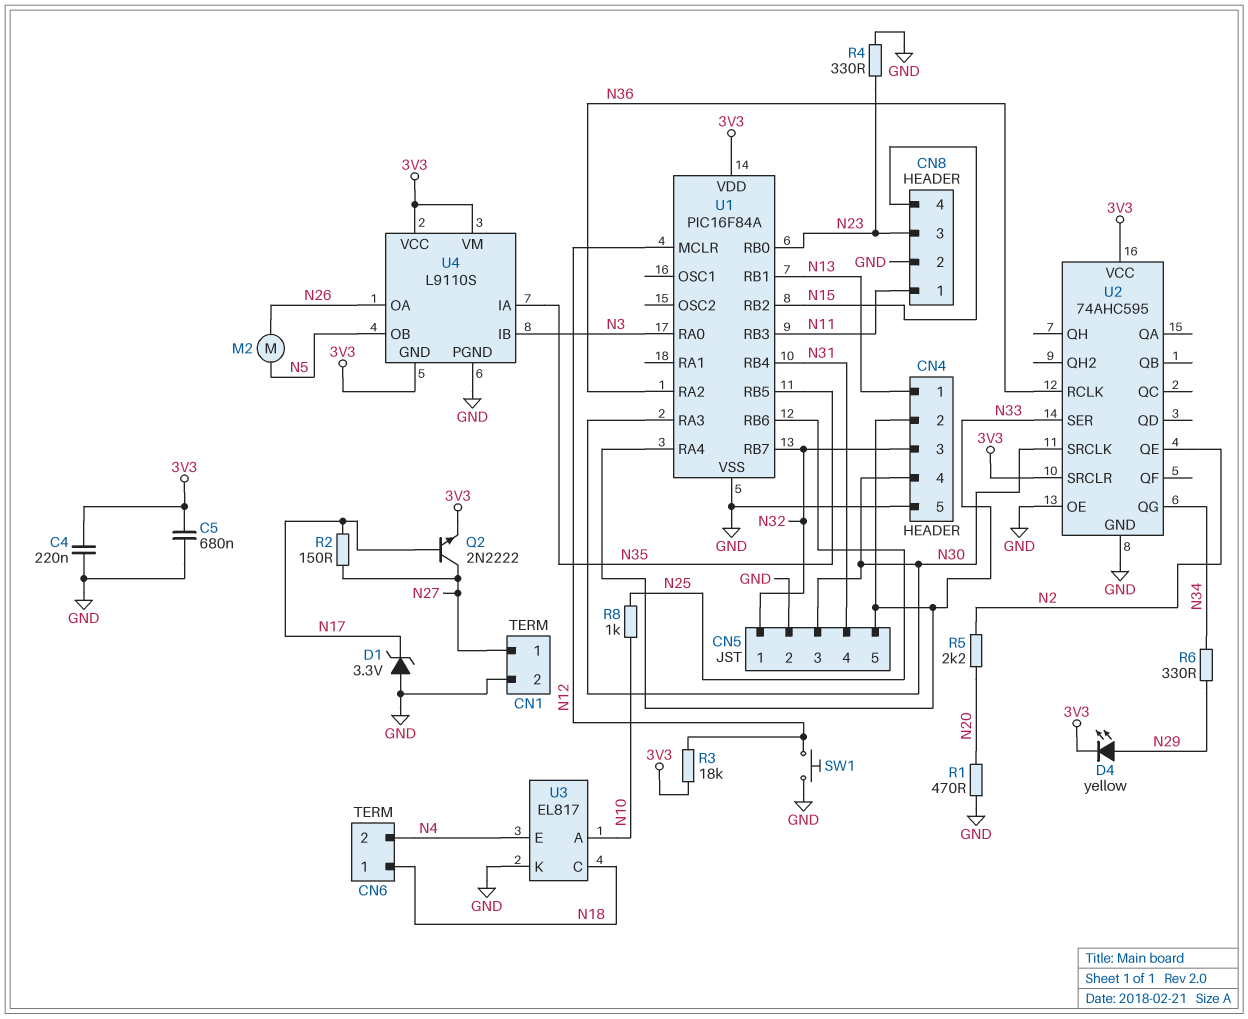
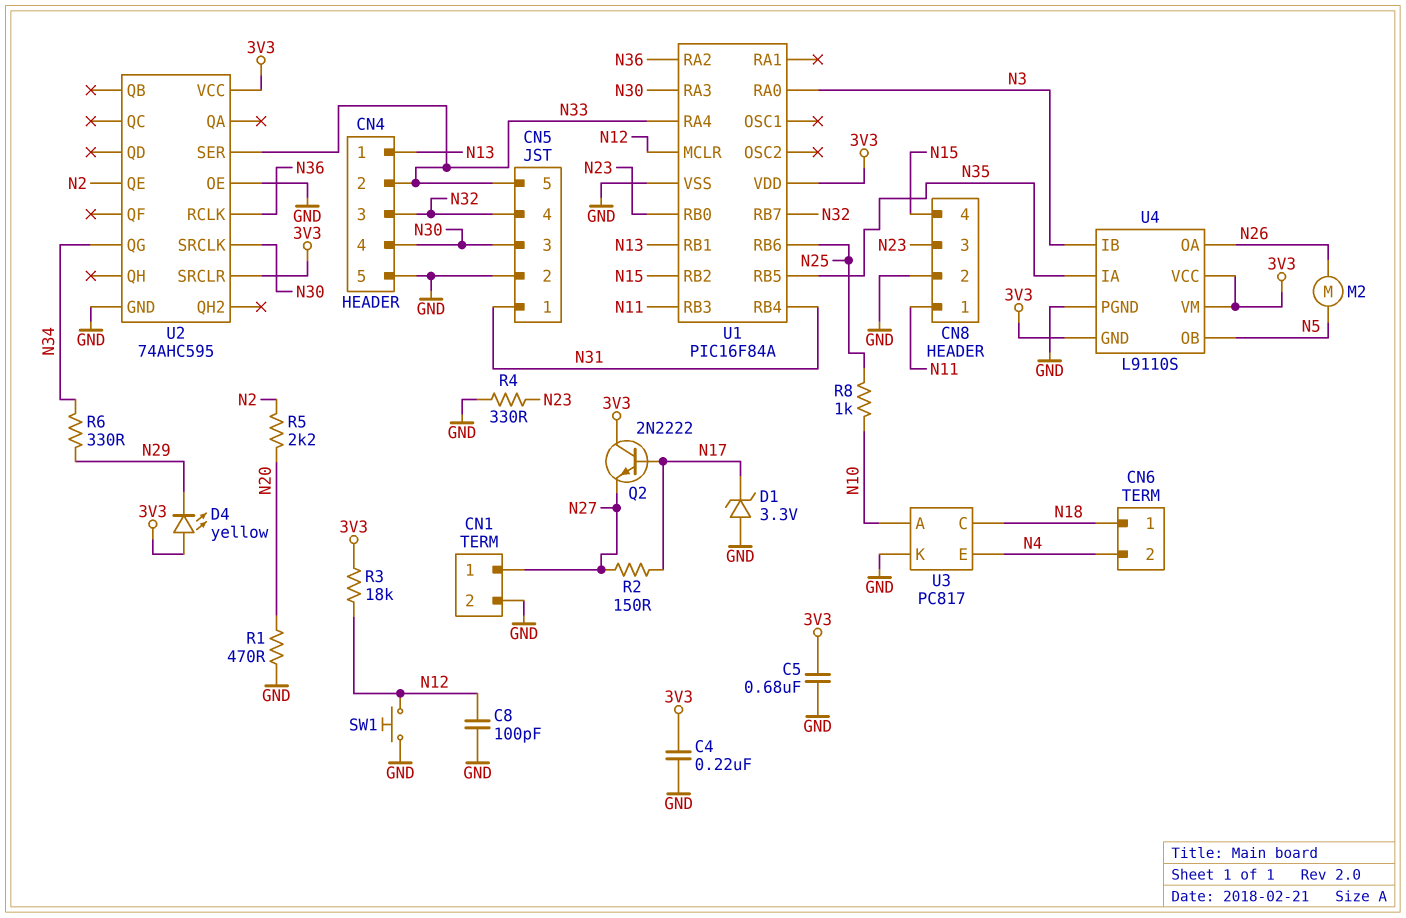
C8: none -> 100pF (GND, N12)
CN5 pin 1: N32 -> N31
CN5 pin 4: N31 -> N32
D4: LED yellow (A N29, K 3V3) -> LED yellow (A 3V3, K N29)
Q2: NPN 2N2222 (B N17, C N27, E 3V3) -> NPN 2N2222 (B N17, C 3V3, E N27)
U3: EL817 -> PC817

